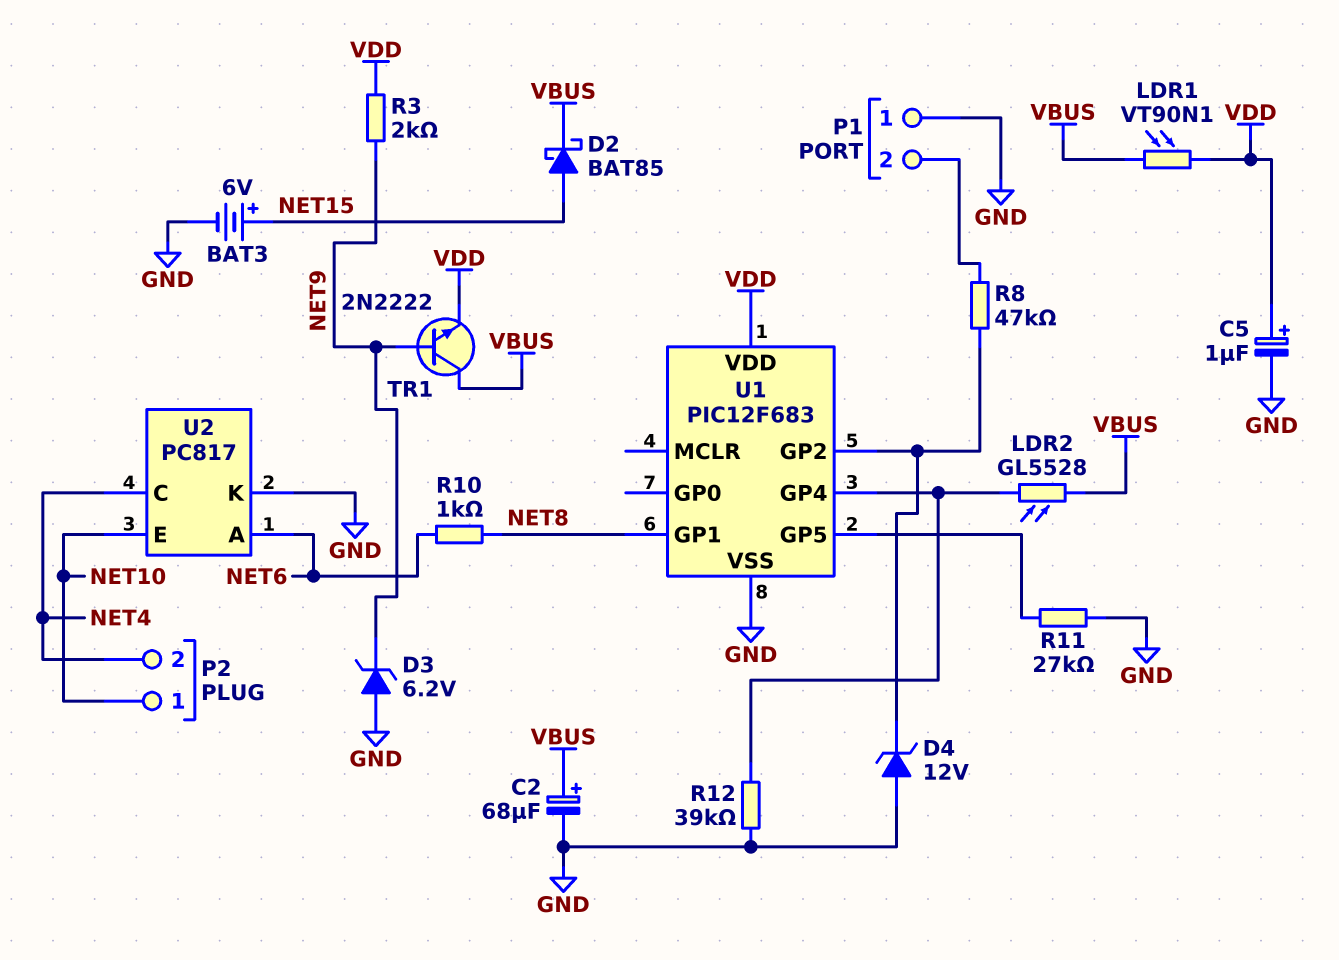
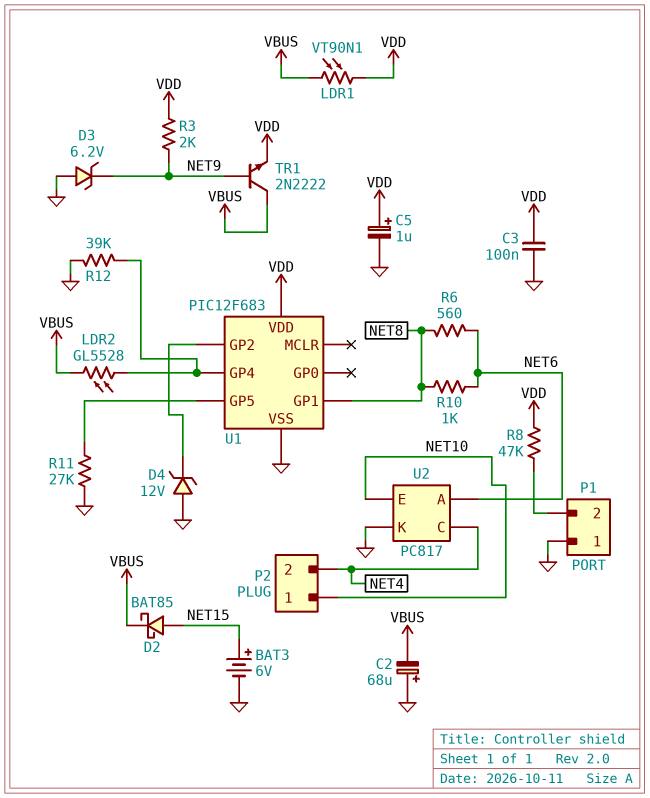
C2: 68uF (plus VBUS, minus GND) -> 68uF (plus GND, minus VBUS)
C3: none -> 100nF (GND, VDD)
R6: none -> 560 (NET6, NET8)
R8: 47k (P1/2, U1/GP2) -> 47k (P1/2, VDD)

